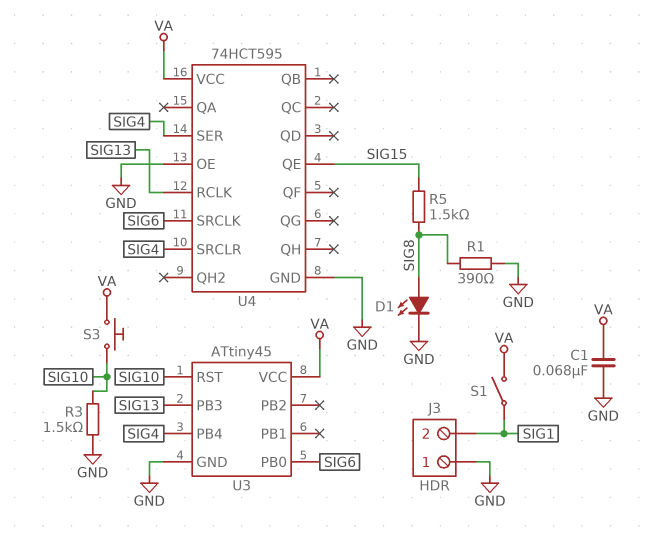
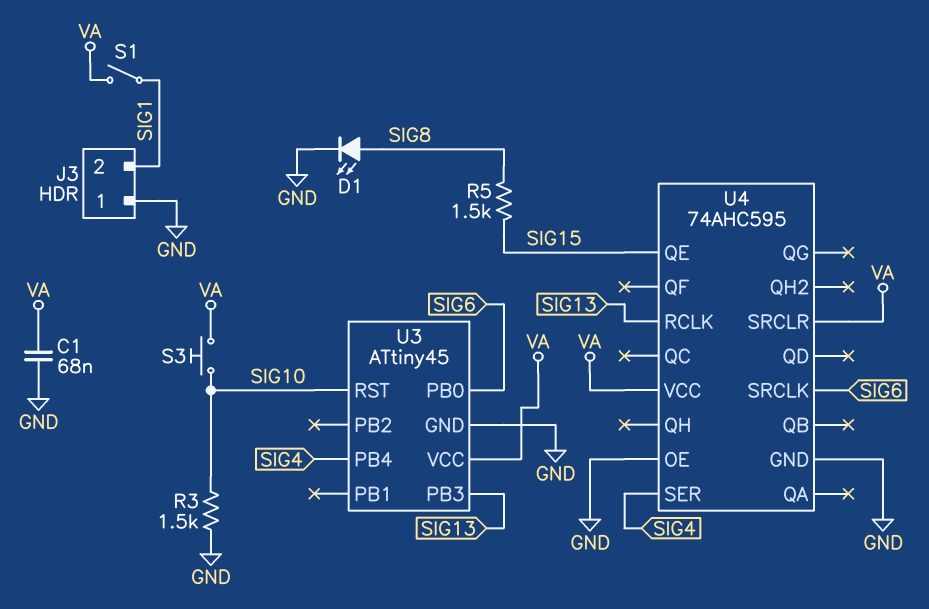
R1: 390 (GND, SIG8) -> none
U4: 74HCT595 -> 74AHC595
U4 pin SRCLR: SIG4 -> VA

